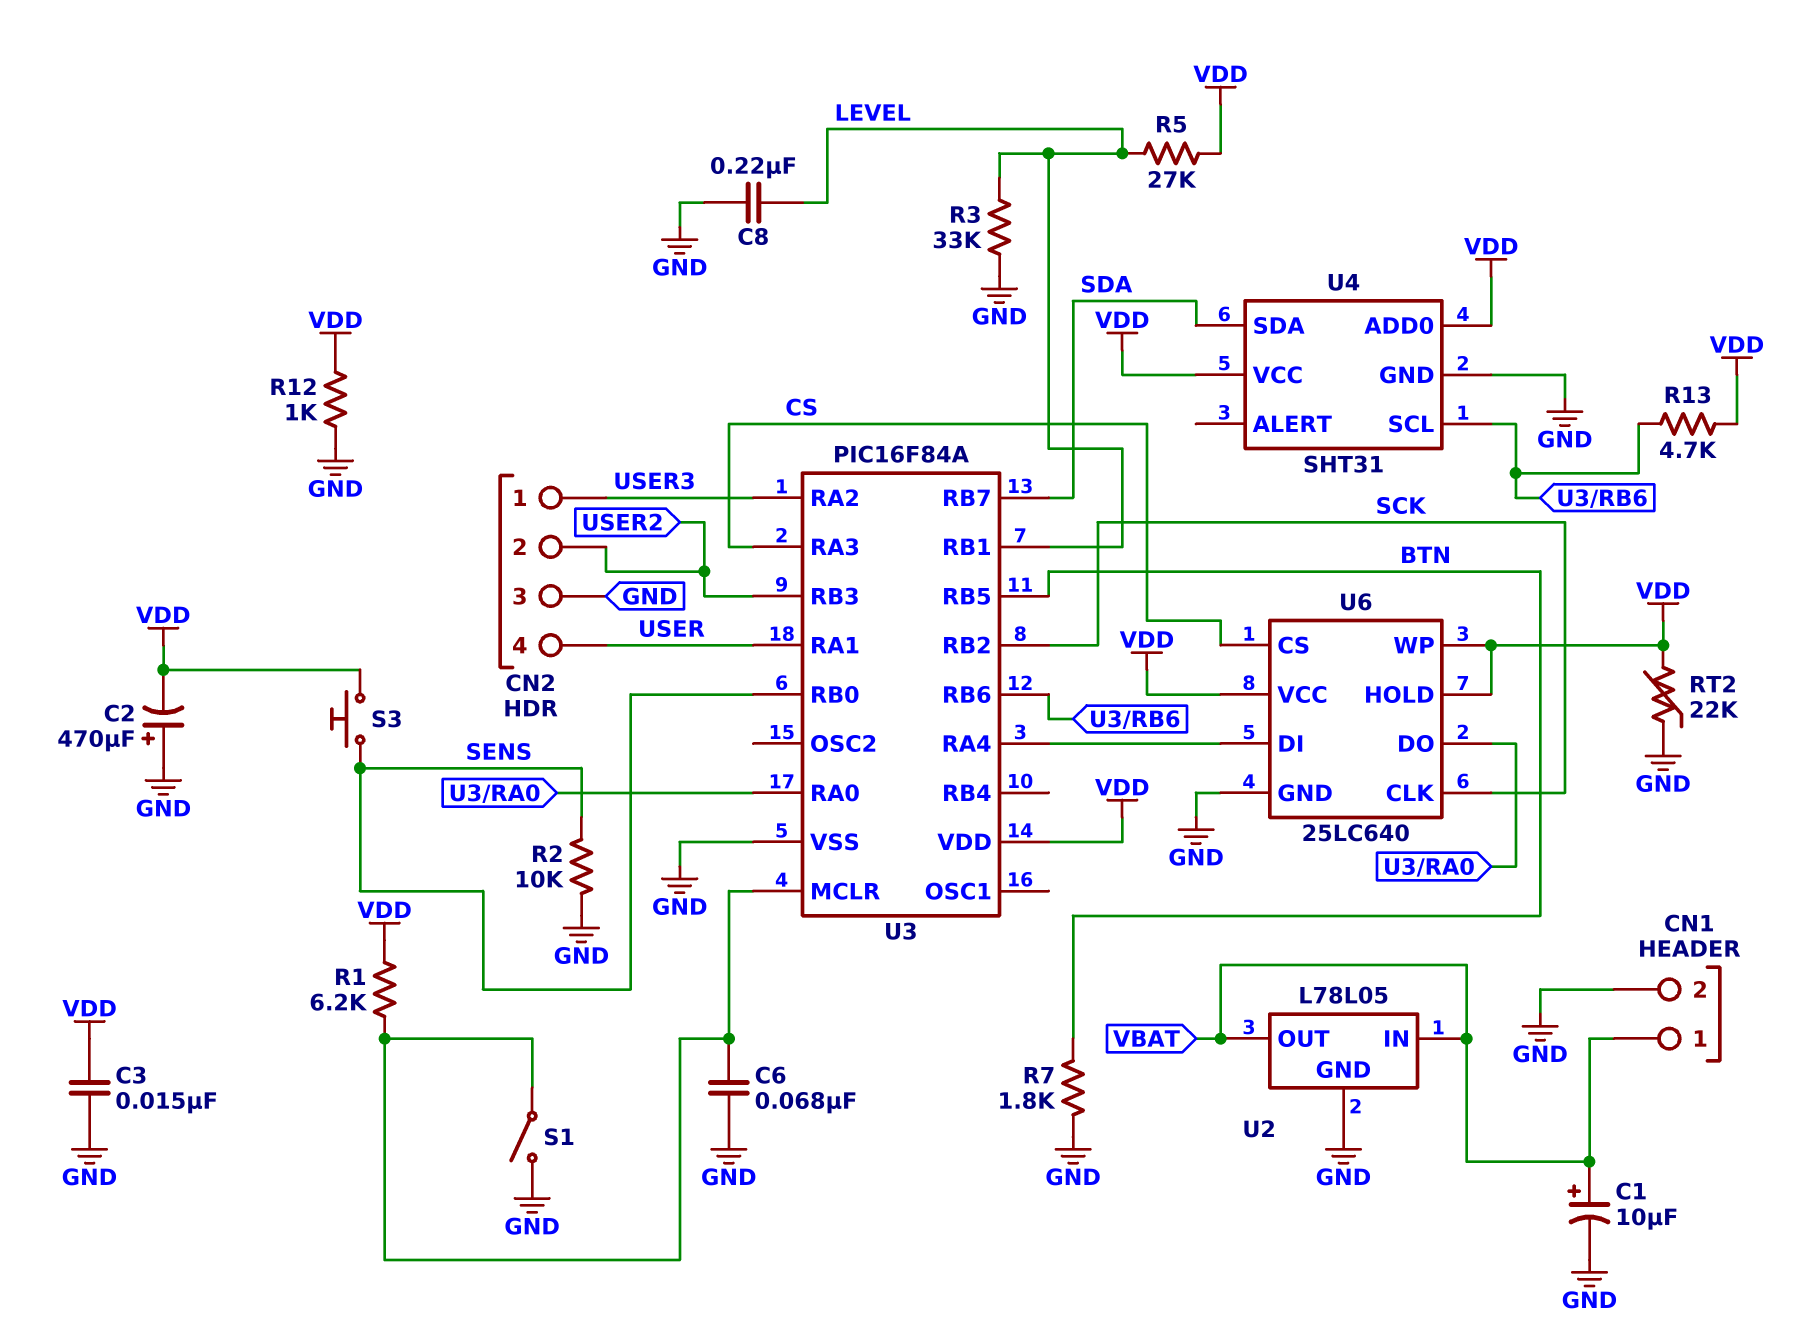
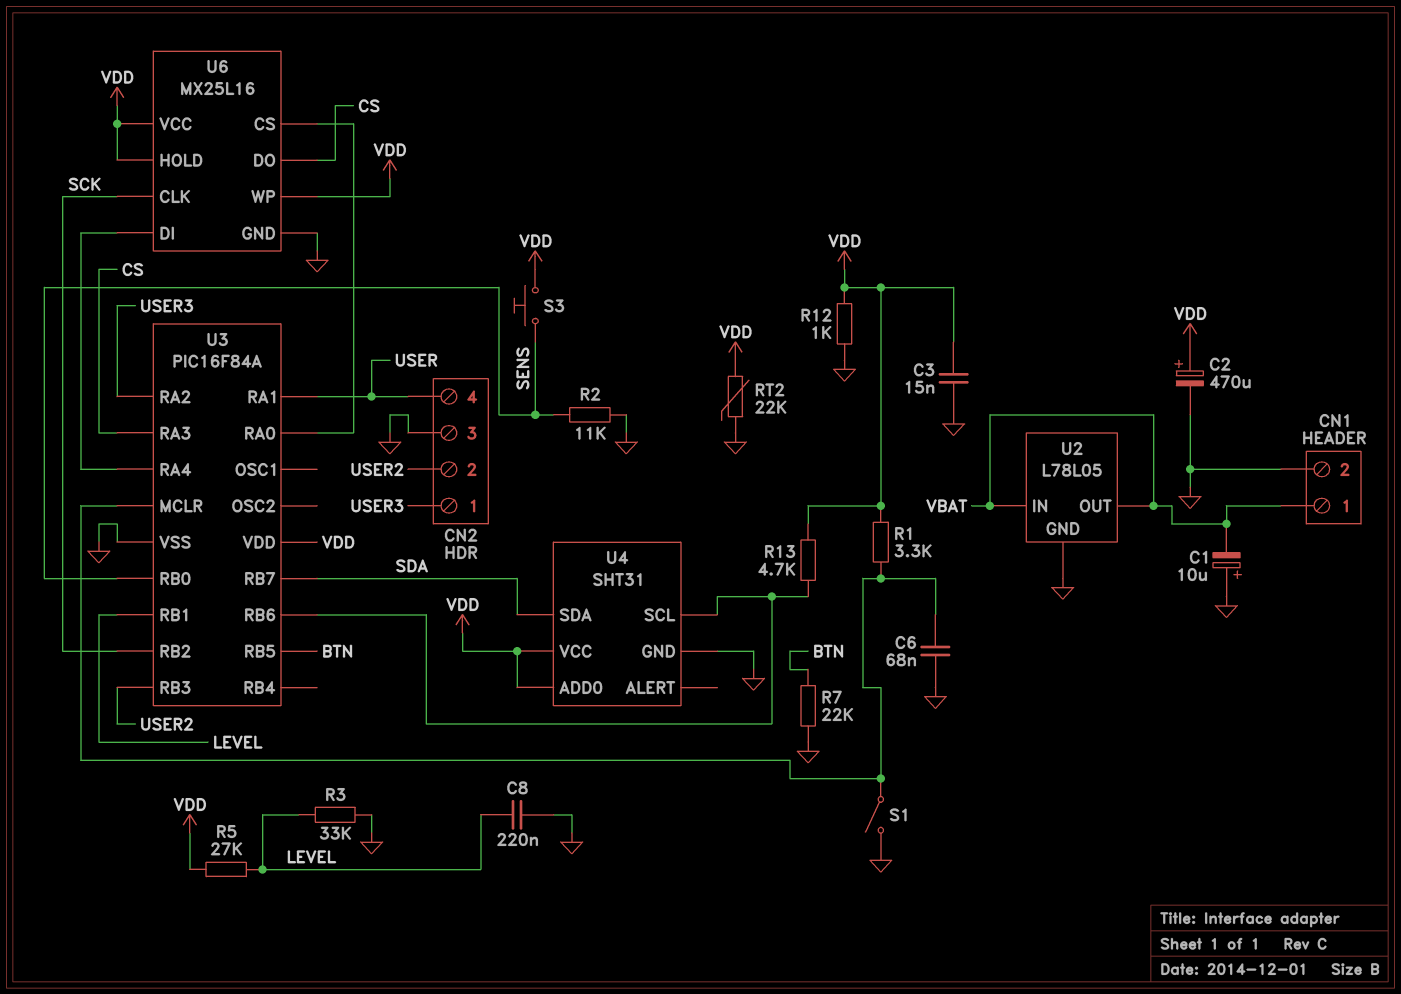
C1: 10uF (plus VBAT, minus GND) -> 10uF (plus GND, minus VBAT)
C2: 470uF (plus GND, minus VDD) -> 470uF (plus VDD, minus GND)
R1: 6.2k (U3/MCLR, VDD) -> 3.3k (U3/MCLR, VDD)
R2: 10k (GND, SENS) -> 11k (GND, SENS)
R7: 1.8k (BTN, GND) -> 22k (BTN, GND)
U6: 25LC640 -> MX25L16
U6 pin CS: CS -> U3/RA0
U6 pin DO: U3/RA0 -> CS

